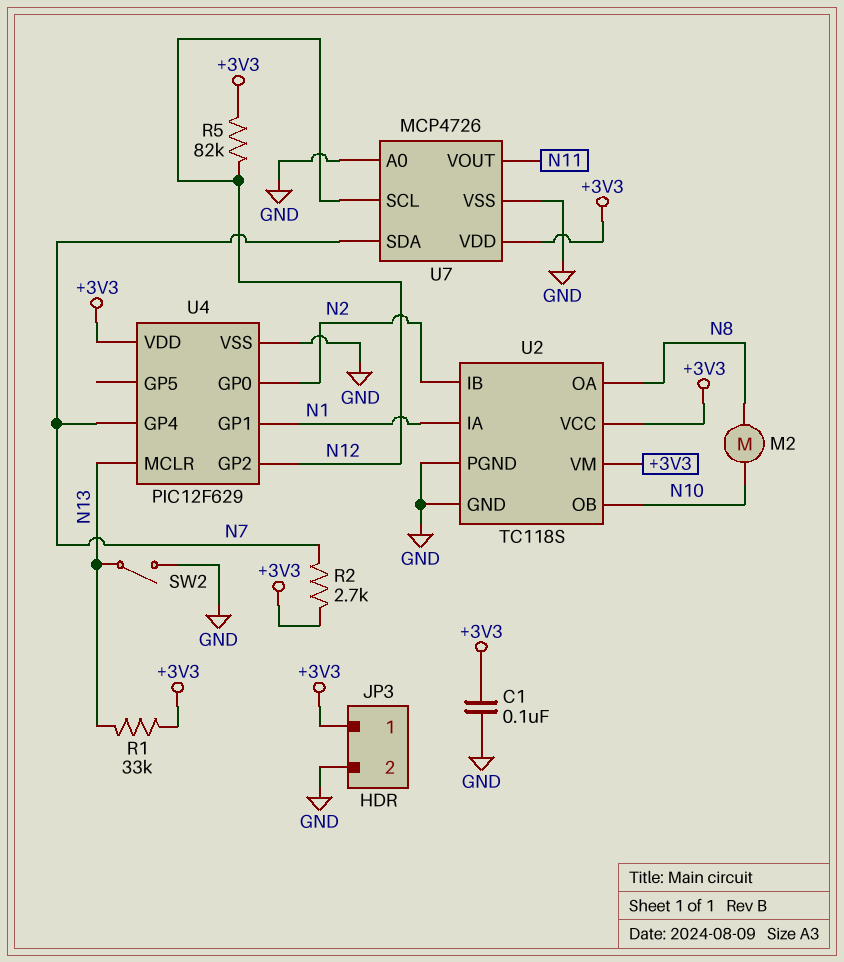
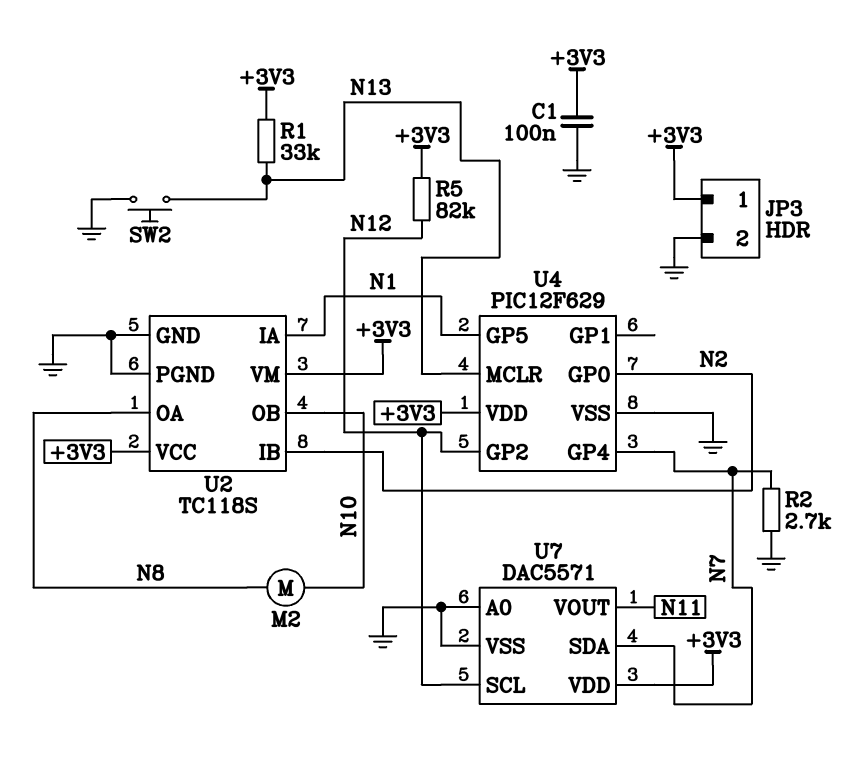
R2: 2.7k (+3V3, N7) -> 2.7k (GND, N7)
SW2: switch (GND, N13) -> button (GND, N13)
U4 pin GP1: N1 -> none
U4 pin GP5: none -> N1
U7: MCP4726 -> DAC5571

